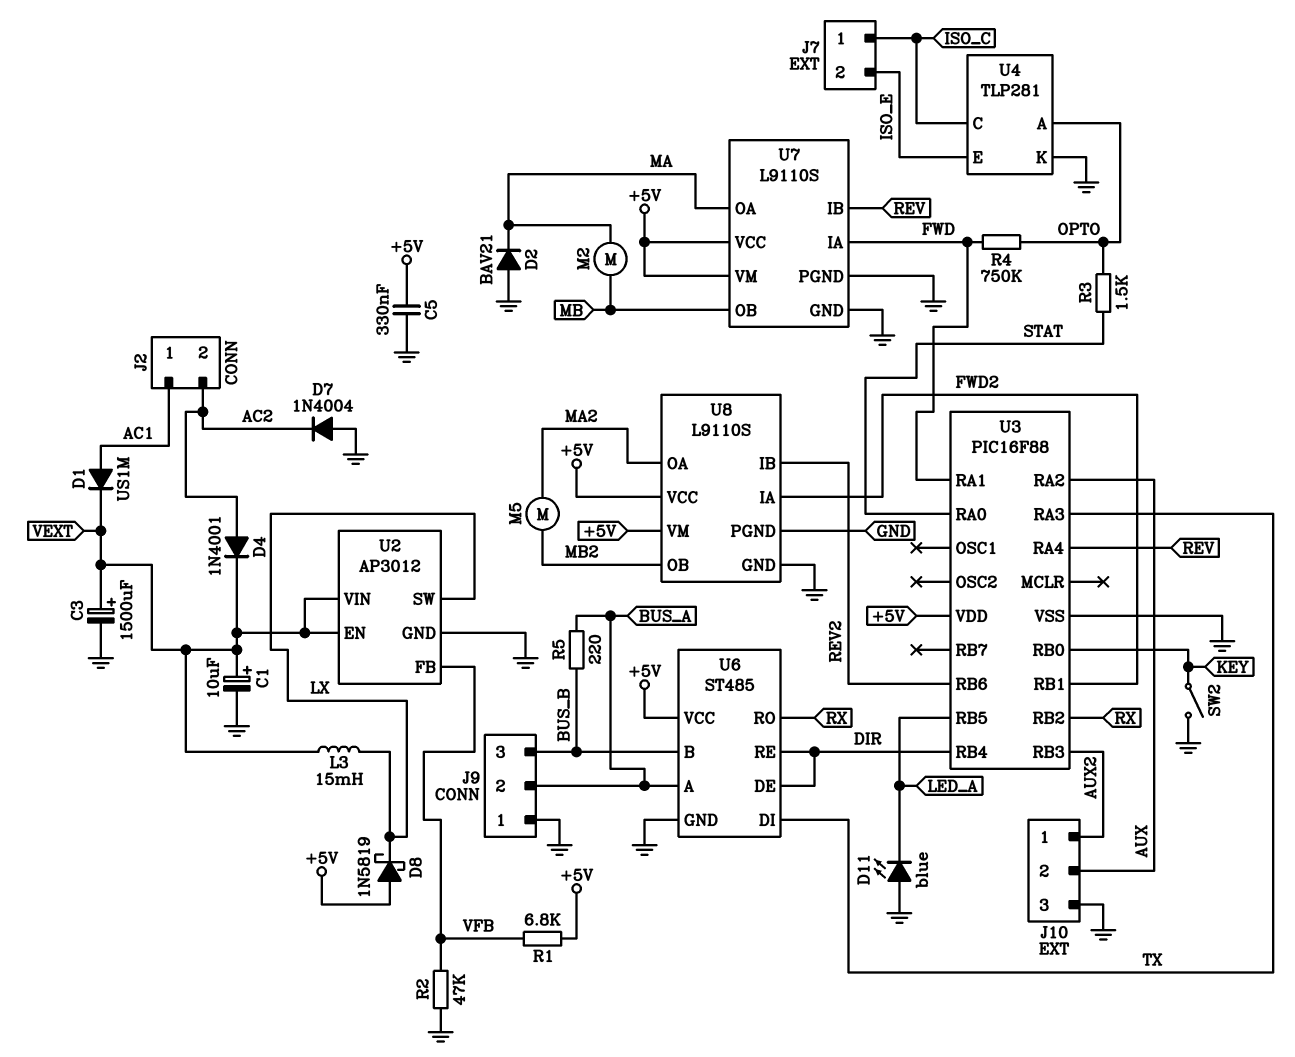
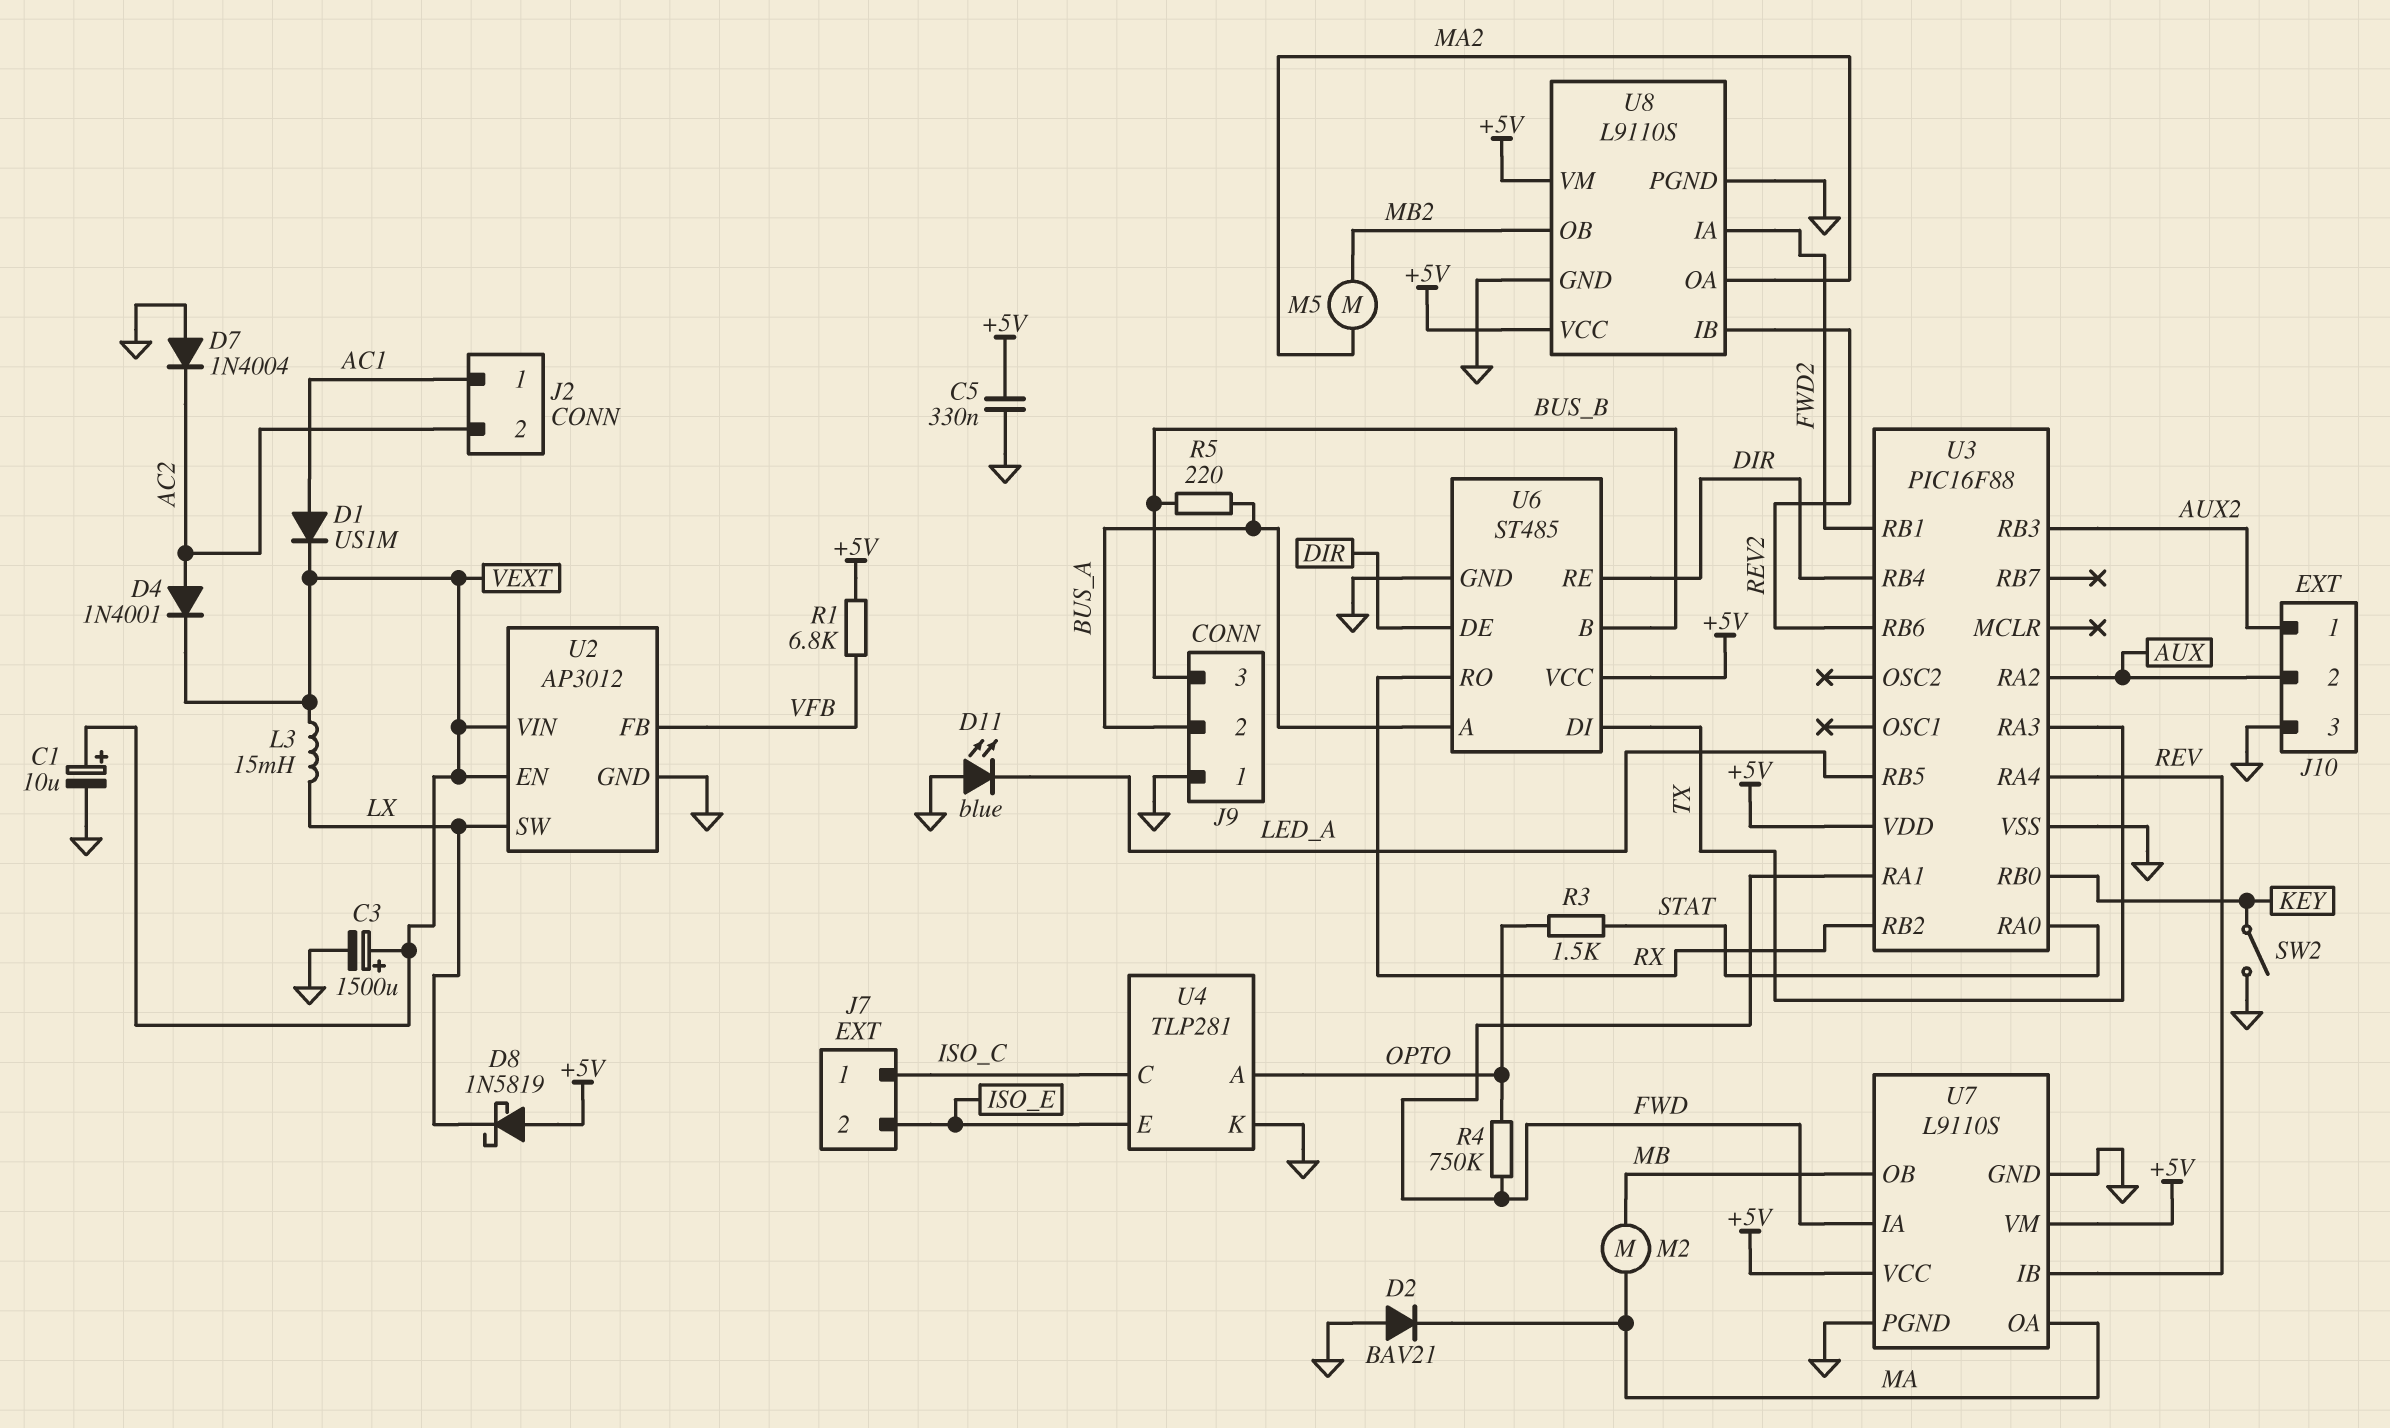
R2: 47k (GND, VFB) -> none

